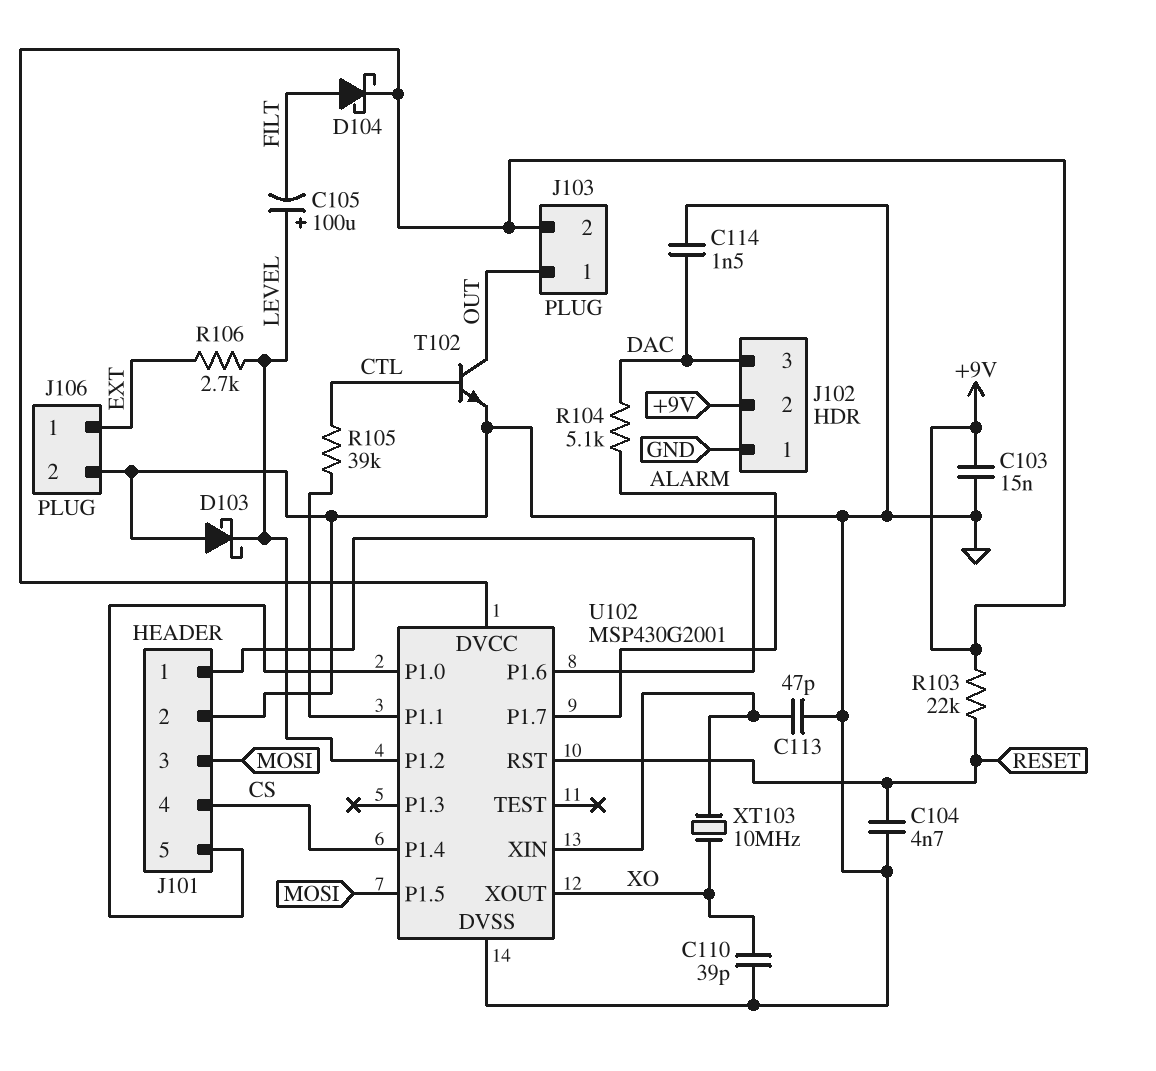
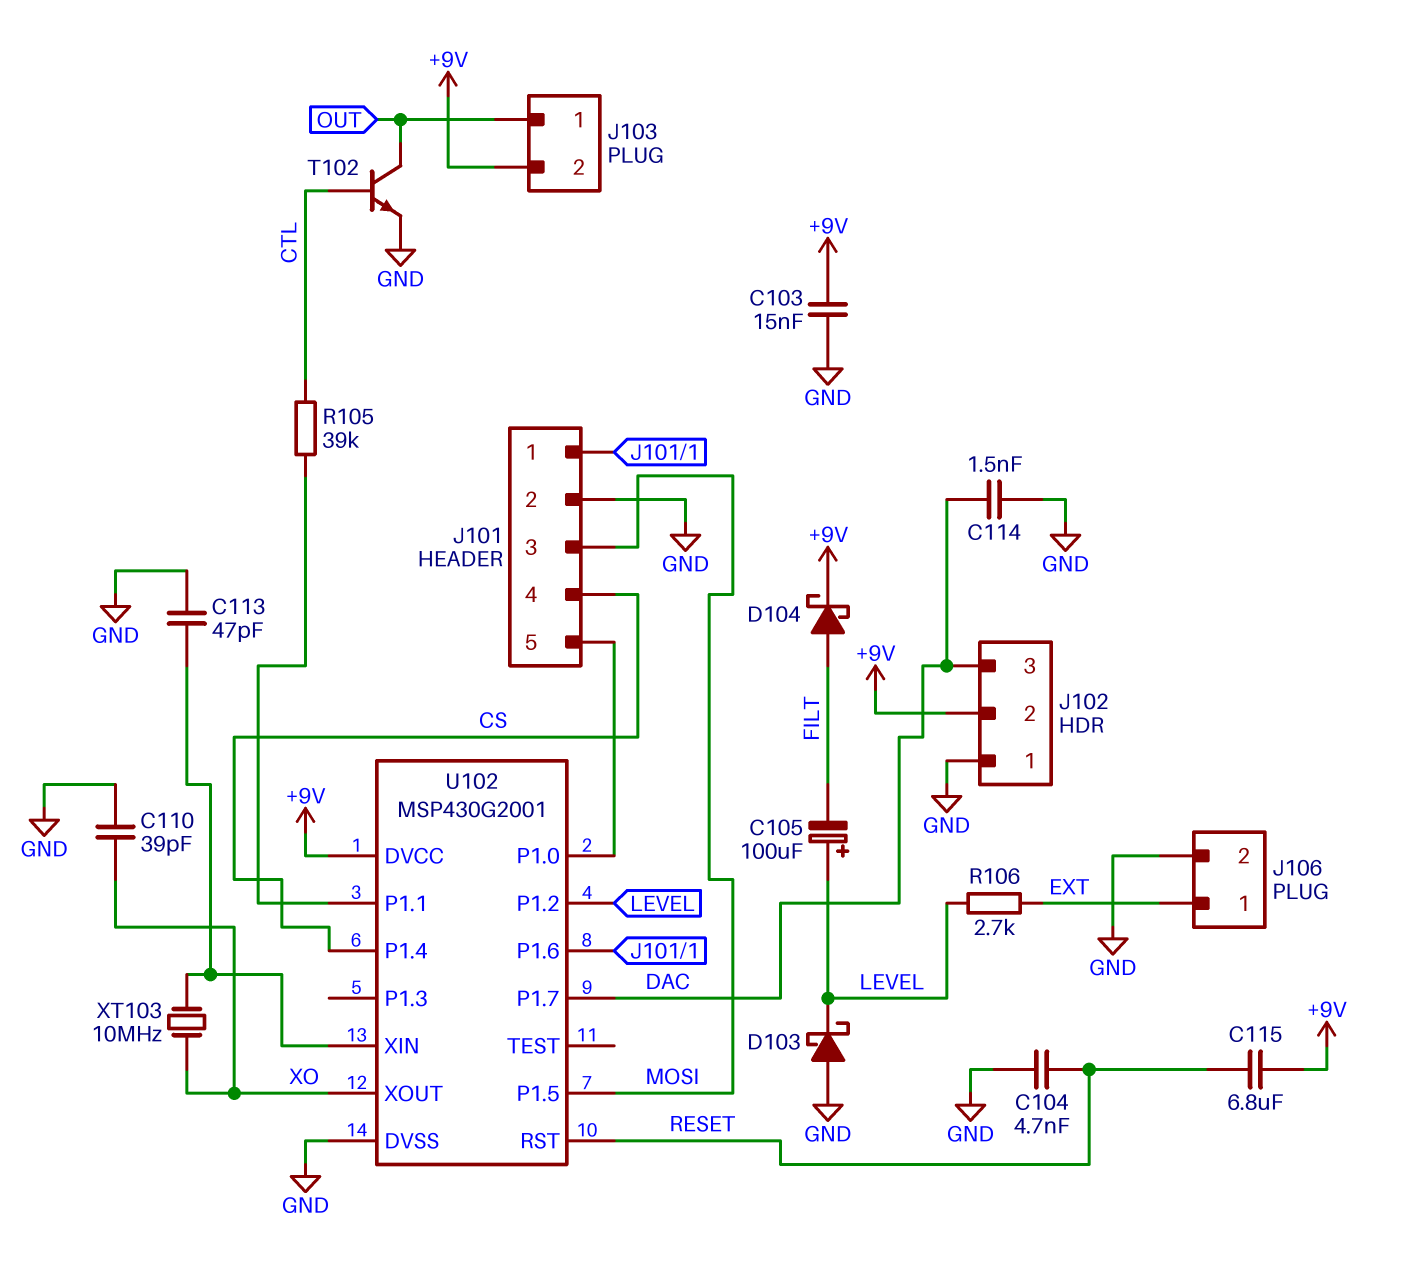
C115: none -> 6.8uF (+9V, RESET)
R103: 22k (+9V, RESET) -> none
R104: 5.1k (ALARM, DAC) -> none
U102 pin P1.7: ALARM -> DAC

